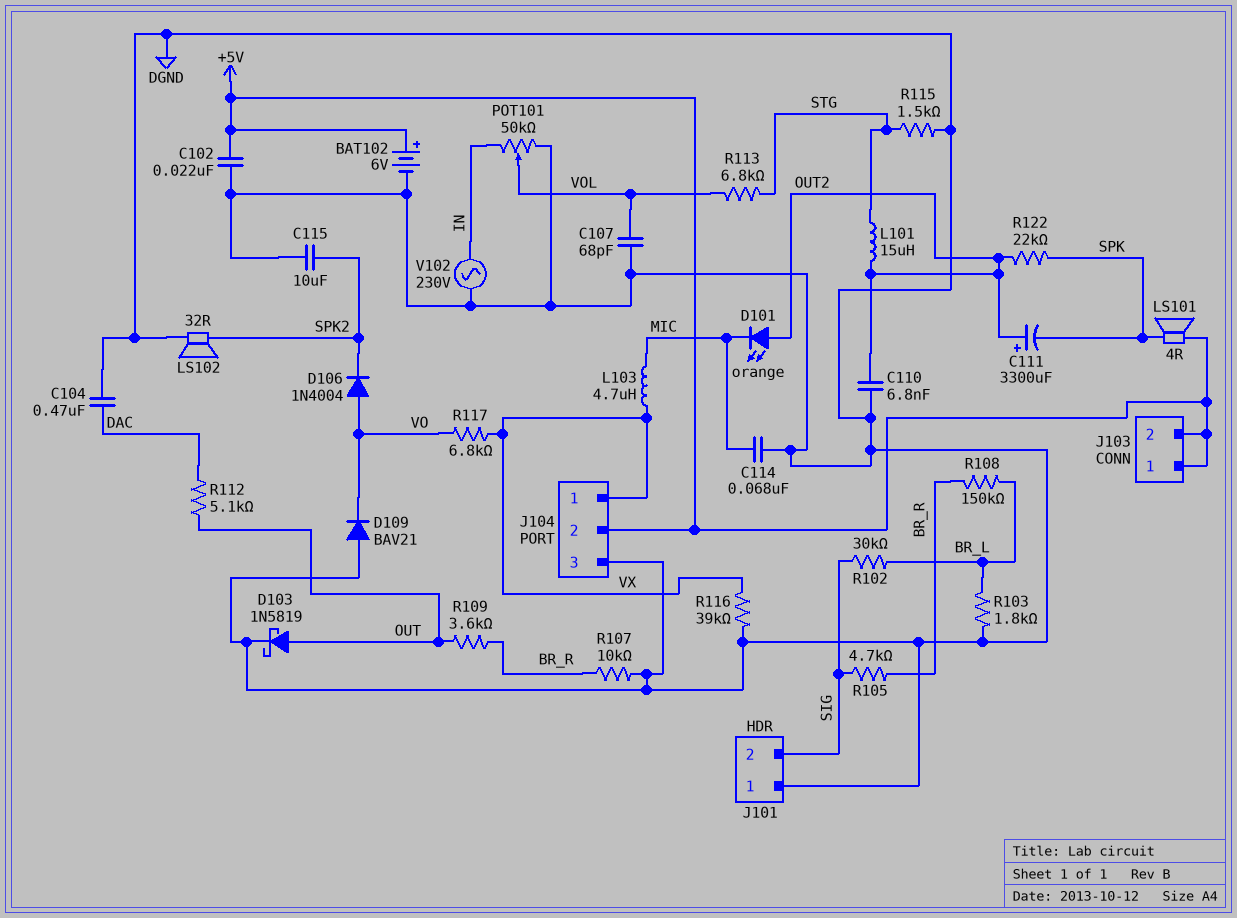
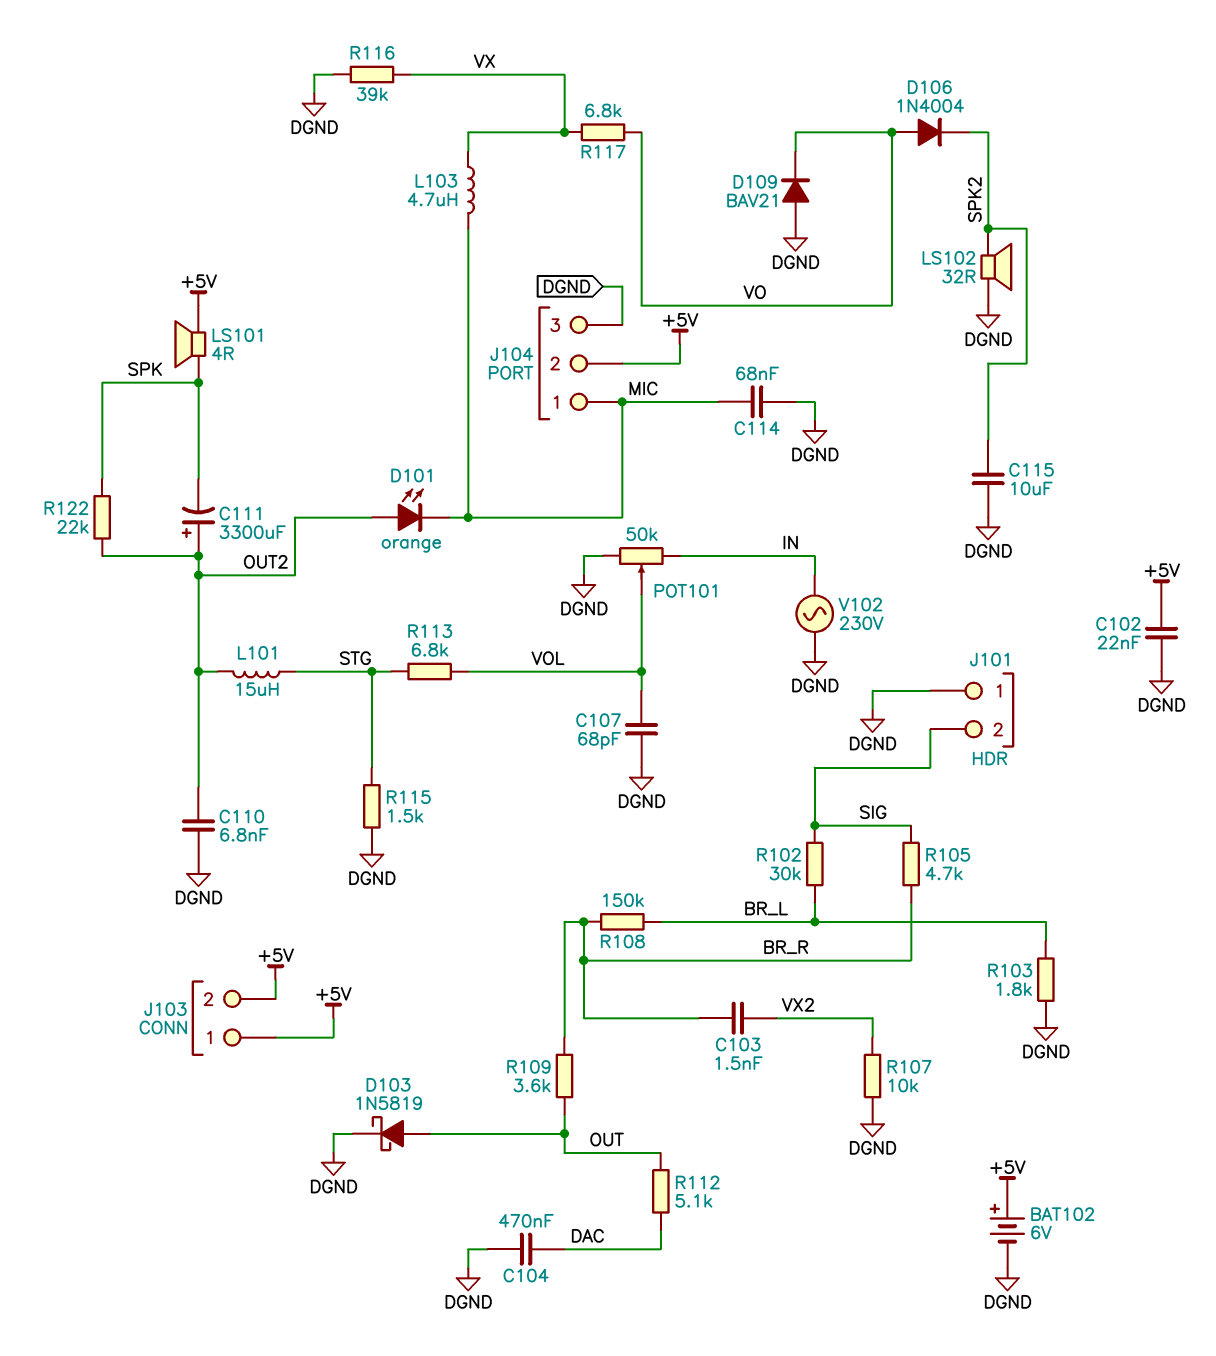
C103: none -> 1.5nF (BR_R, VX2)
J104 pin 1: VX -> MIC
R107: 10k (BR_R, DGND) -> 10k (DGND, VX2)

